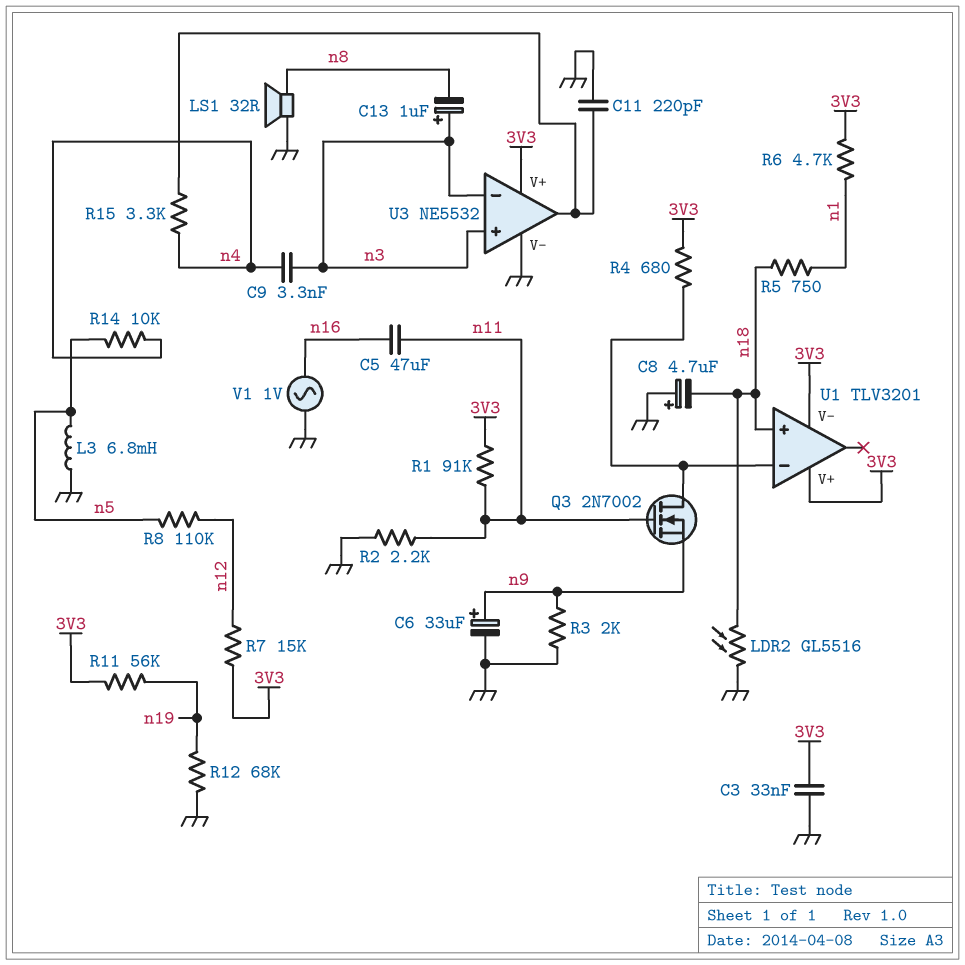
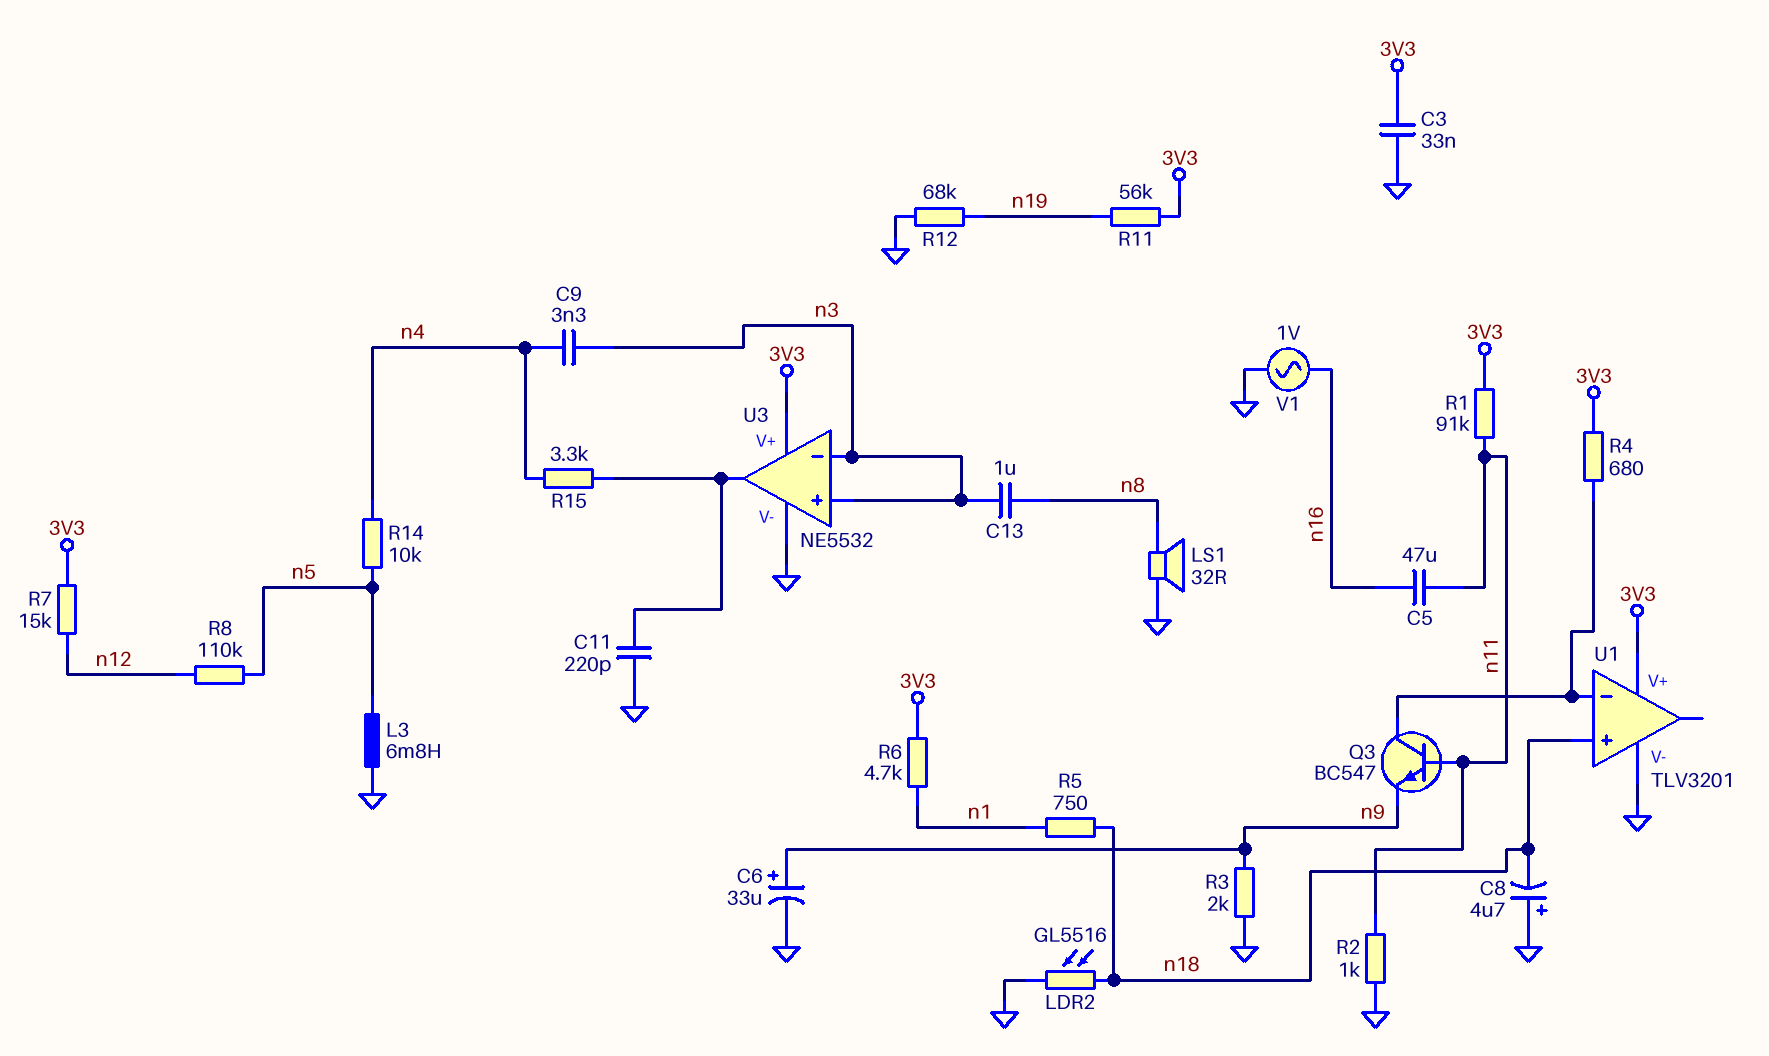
C13: 1uF (plus n3, minus n8) -> 1uF (n3, n8)
Q3: NMOS 2N7002 (G n11, D U1/in-, S n9) -> NPN BC547 (B n11, C U1/in-, E n9)
R2: 2.2k (GND, n11) -> 1k (GND, n11)
U1 pin V-: 3V3 -> GND

